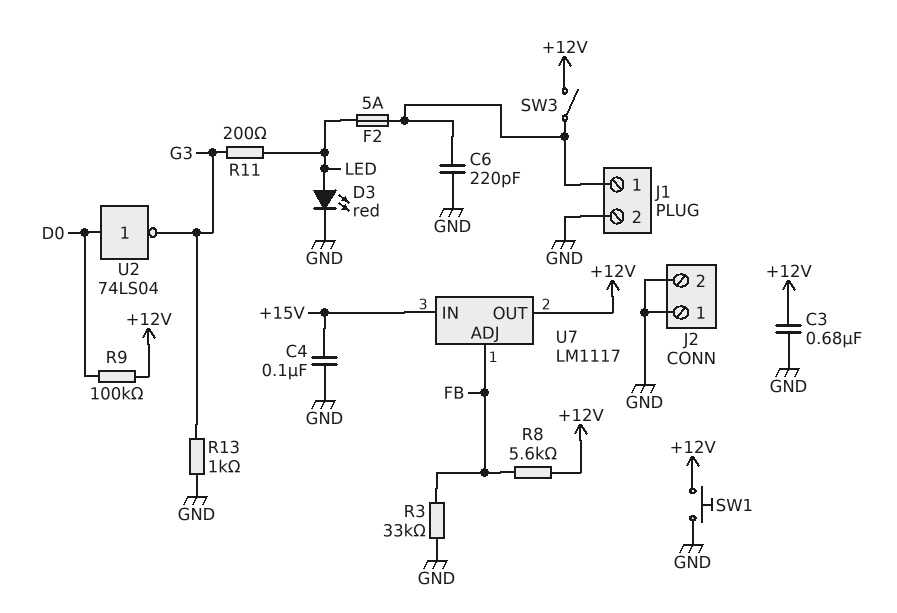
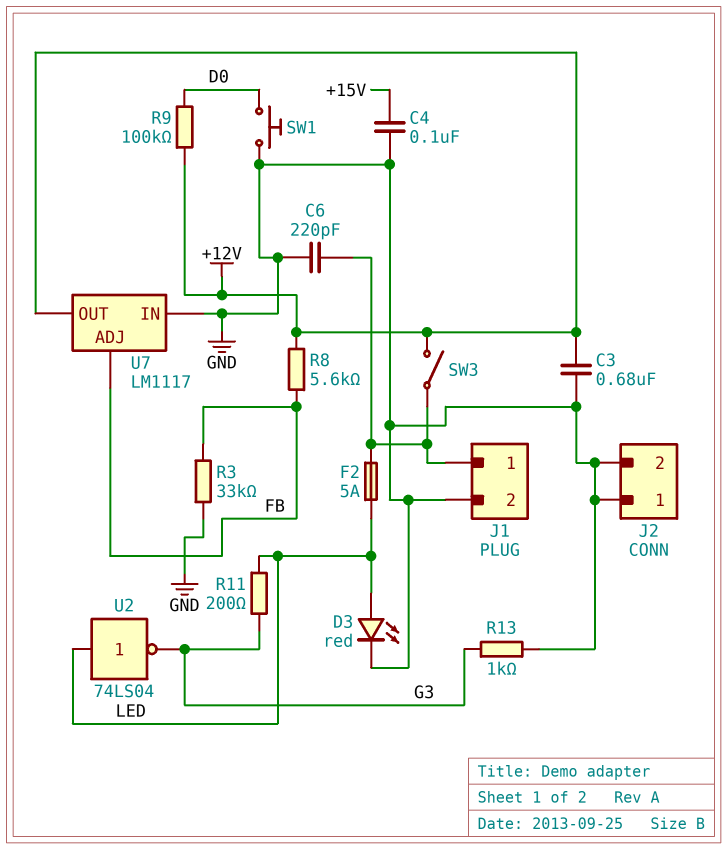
SW1: button (+12V, GND) -> button (D0, GND)
U2: NOT 74LS04 (in D0, out G3) -> NOT 74LS04 (in LED, out G3)
U7 pin IN: +15V -> GND

